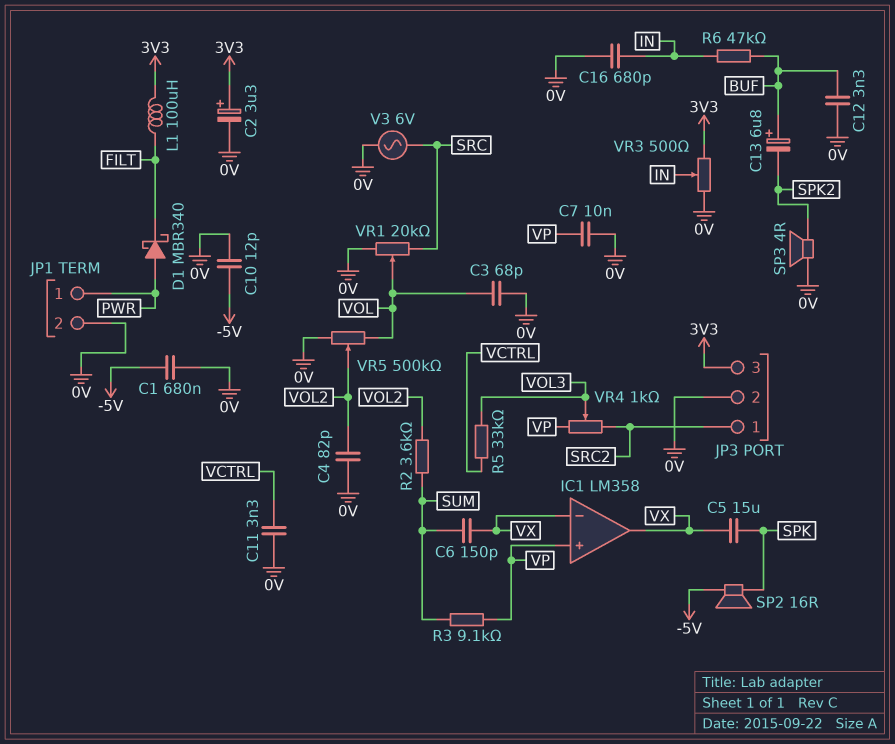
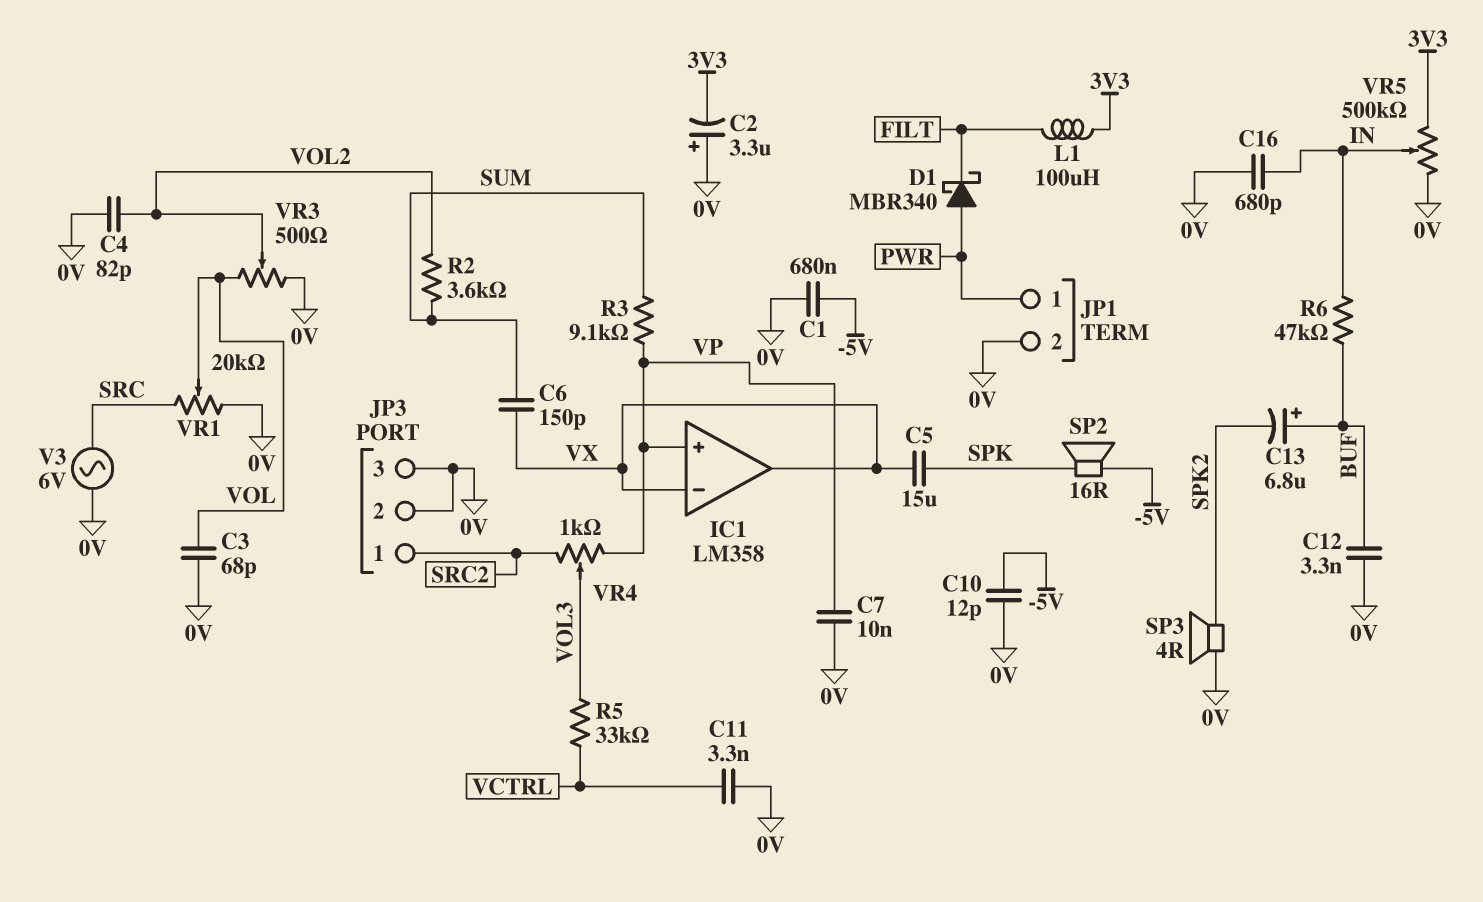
C2: 3.3uF (plus 3V3, minus 0V) -> 3.3uF (plus 0V, minus 3V3)
JP3 pin 3: 3V3 -> 0V
VR3: 500 (0V, 3V3, wiper IN) -> 500 (0V, VOL, wiper VOL2)
VR5: 500k (0V, VOL, wiper VOL2) -> 500k (0V, 3V3, wiper IN)

